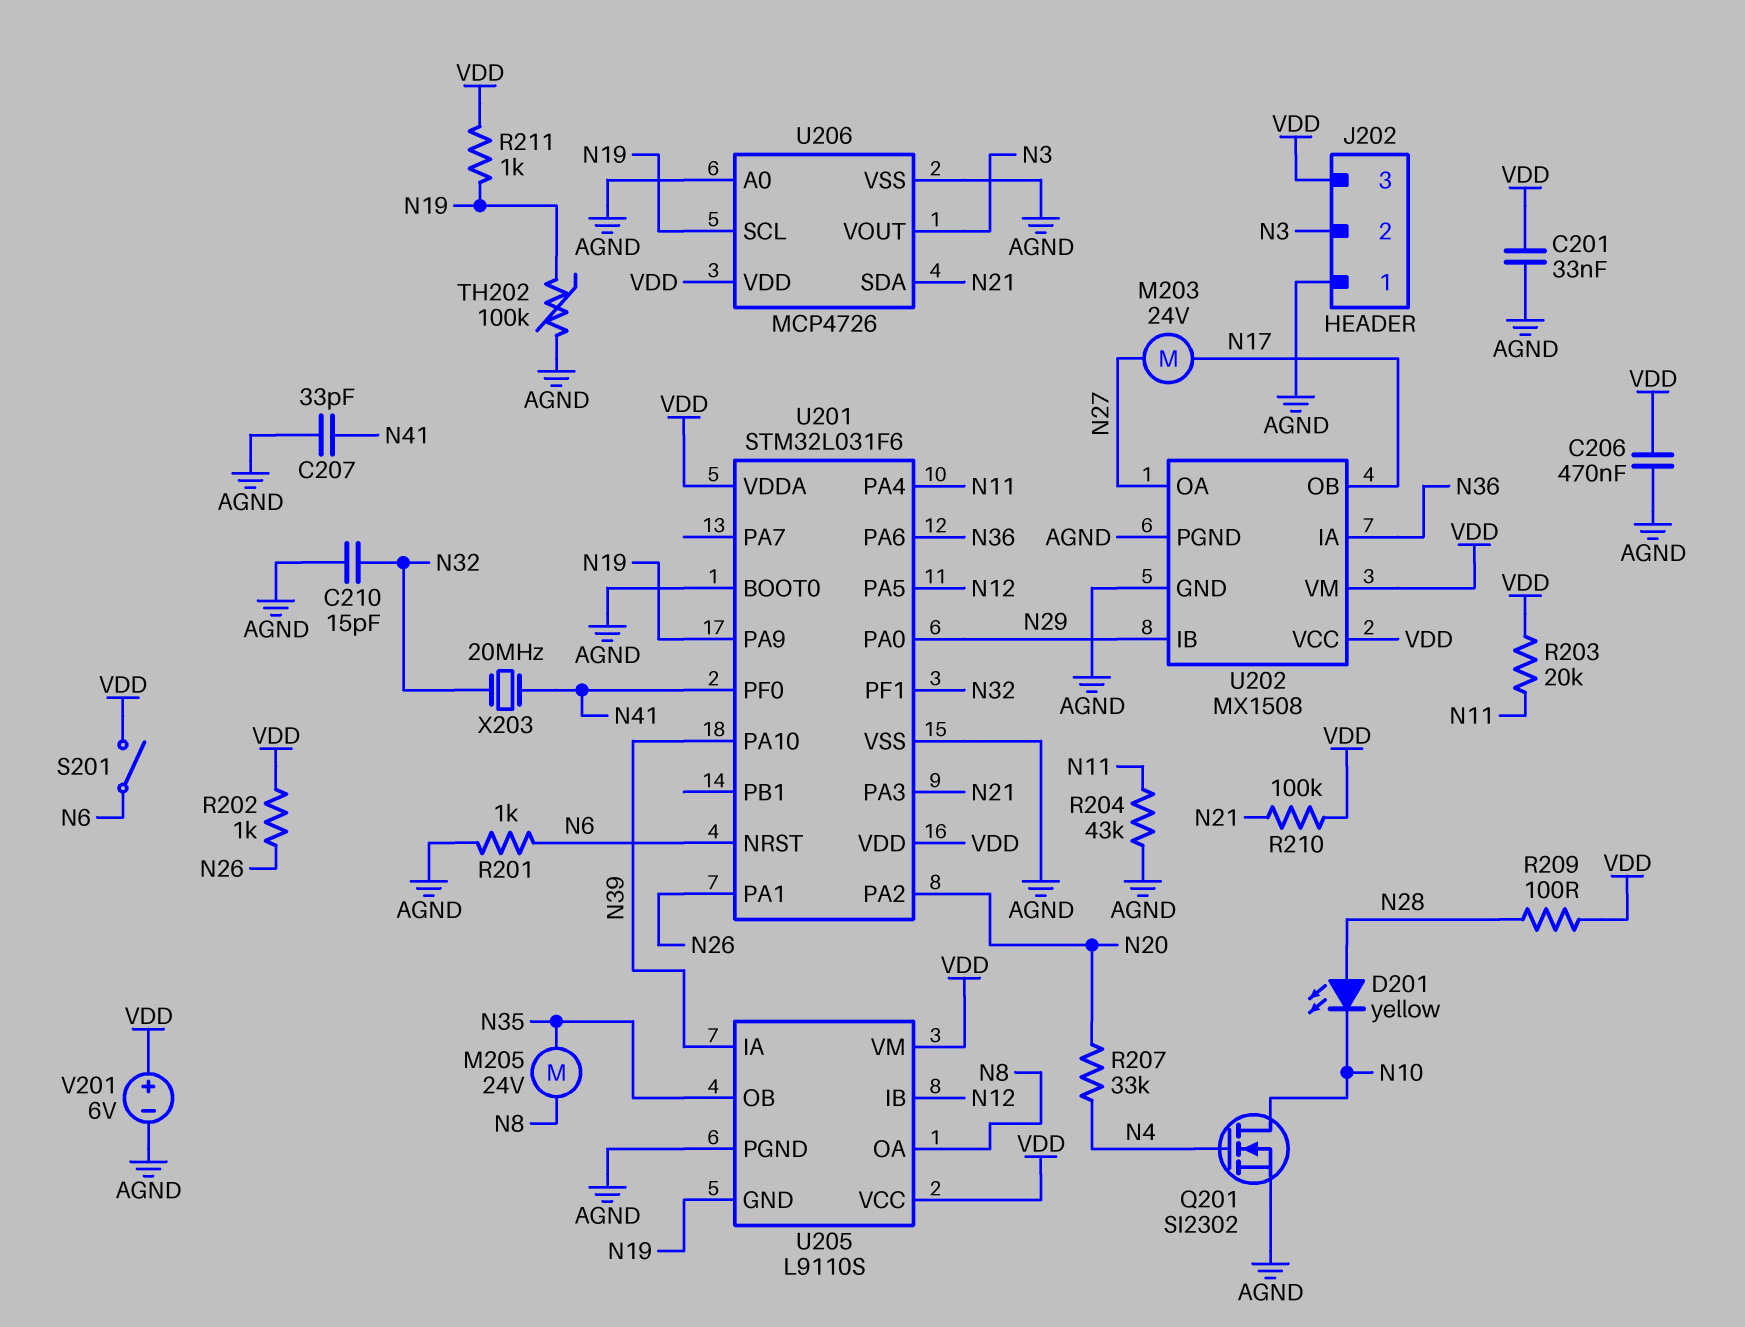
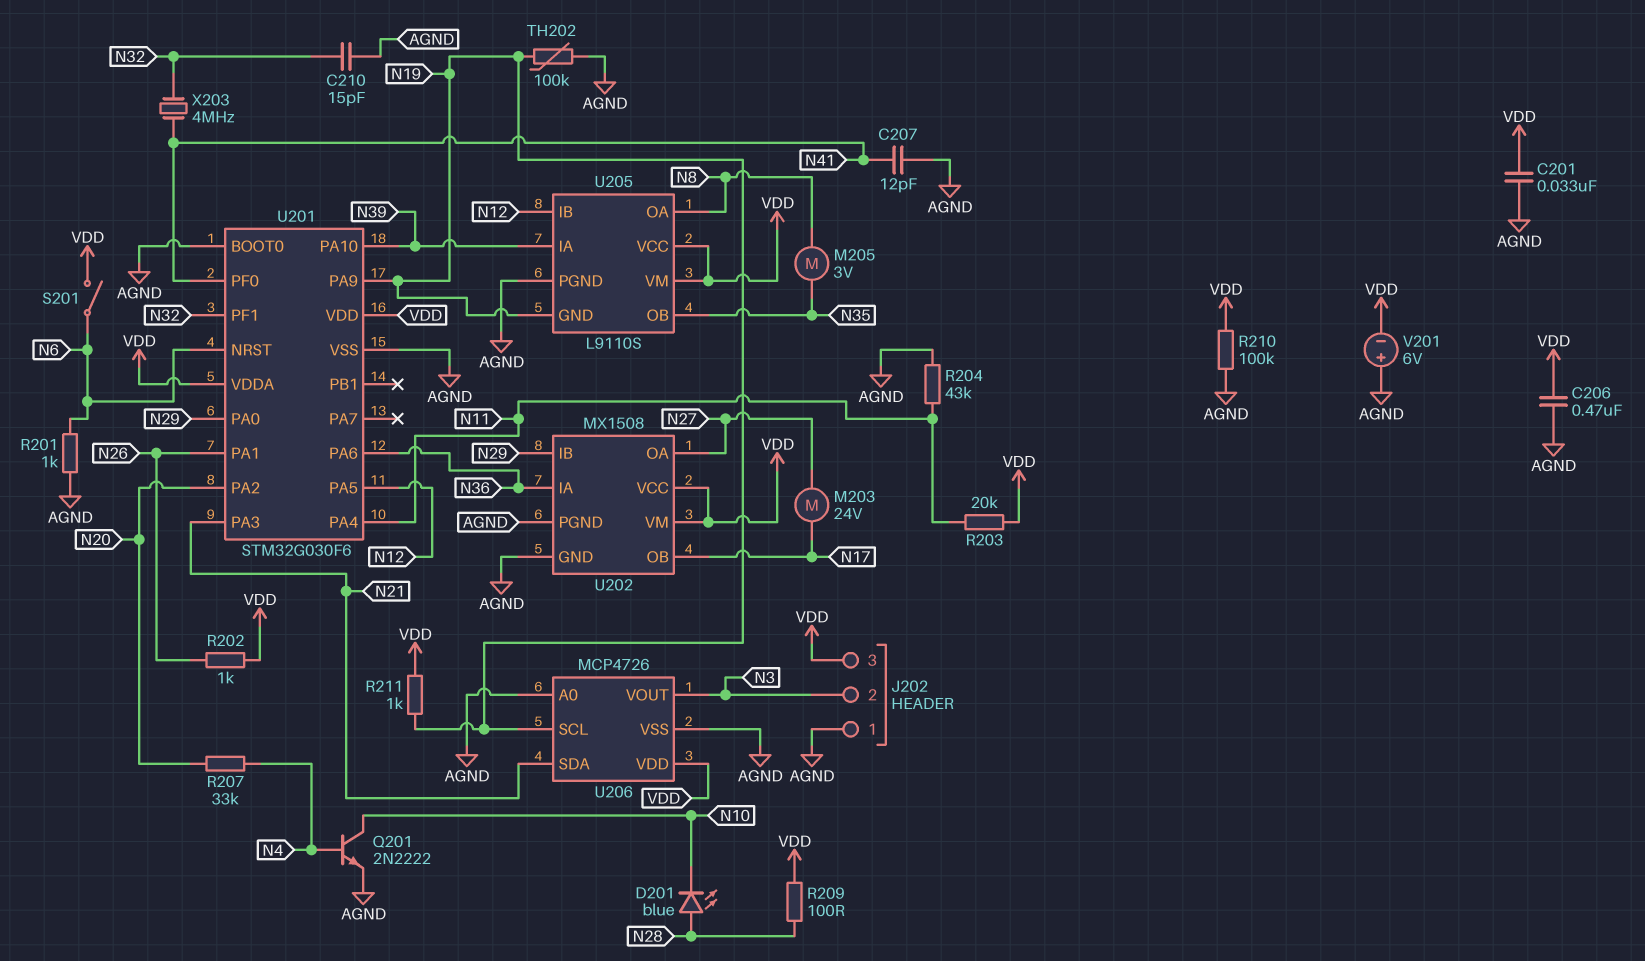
C207: 33pF (AGND, N41) -> 12pF (AGND, N41)
D201: LED yellow (A N28, K N10) -> LED blue (A N28, K N10)
M205: motor 24V (N8, N35) -> motor 3V (N8, N35)
Q201: NMOS SI2302 (G N4, D N10, S AGND) -> NPN 2N2222 (B N4, C N10, E AGND)
R210: 100k (N21, VDD) -> 100k (AGND, VDD)
U201: STM32L031F6 -> STM32G030F6
V201: 6V (plus VDD, minus AGND) -> 6V (plus AGND, minus VDD)
X203: 20MHz (N32, N41) -> 4MHz (N32, N41)

